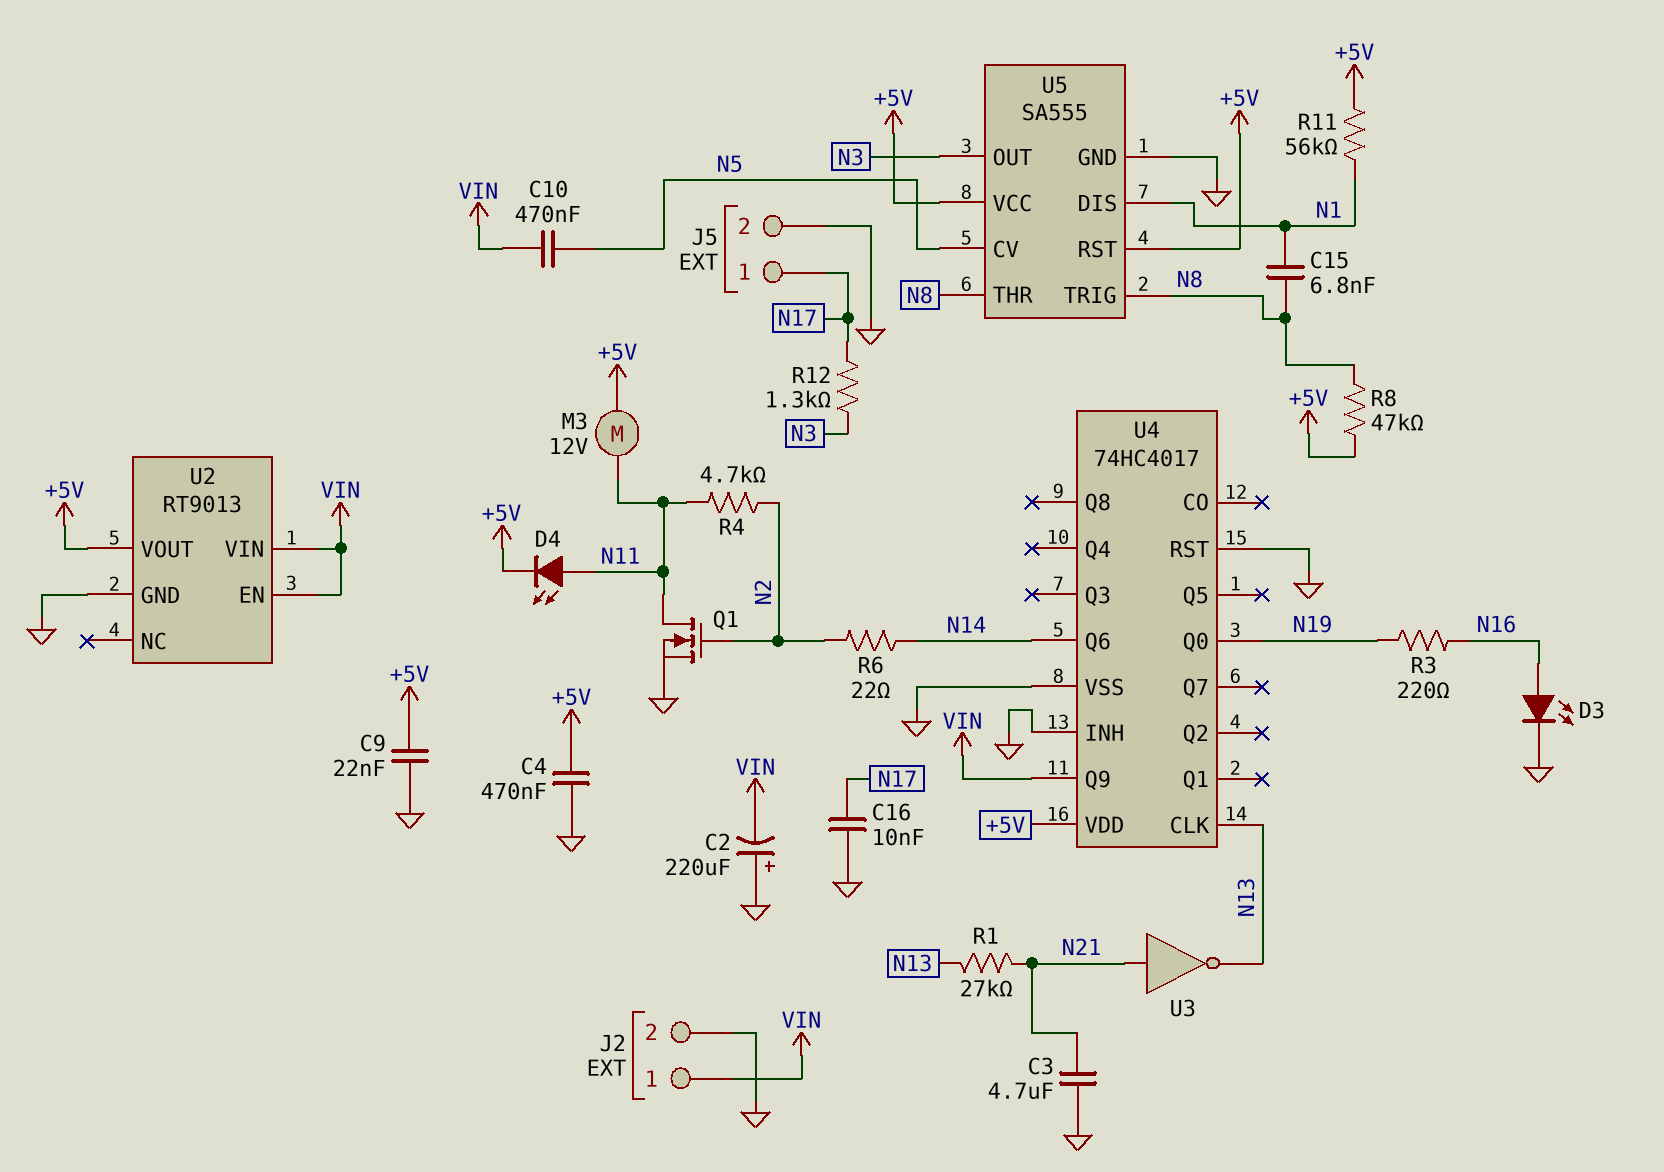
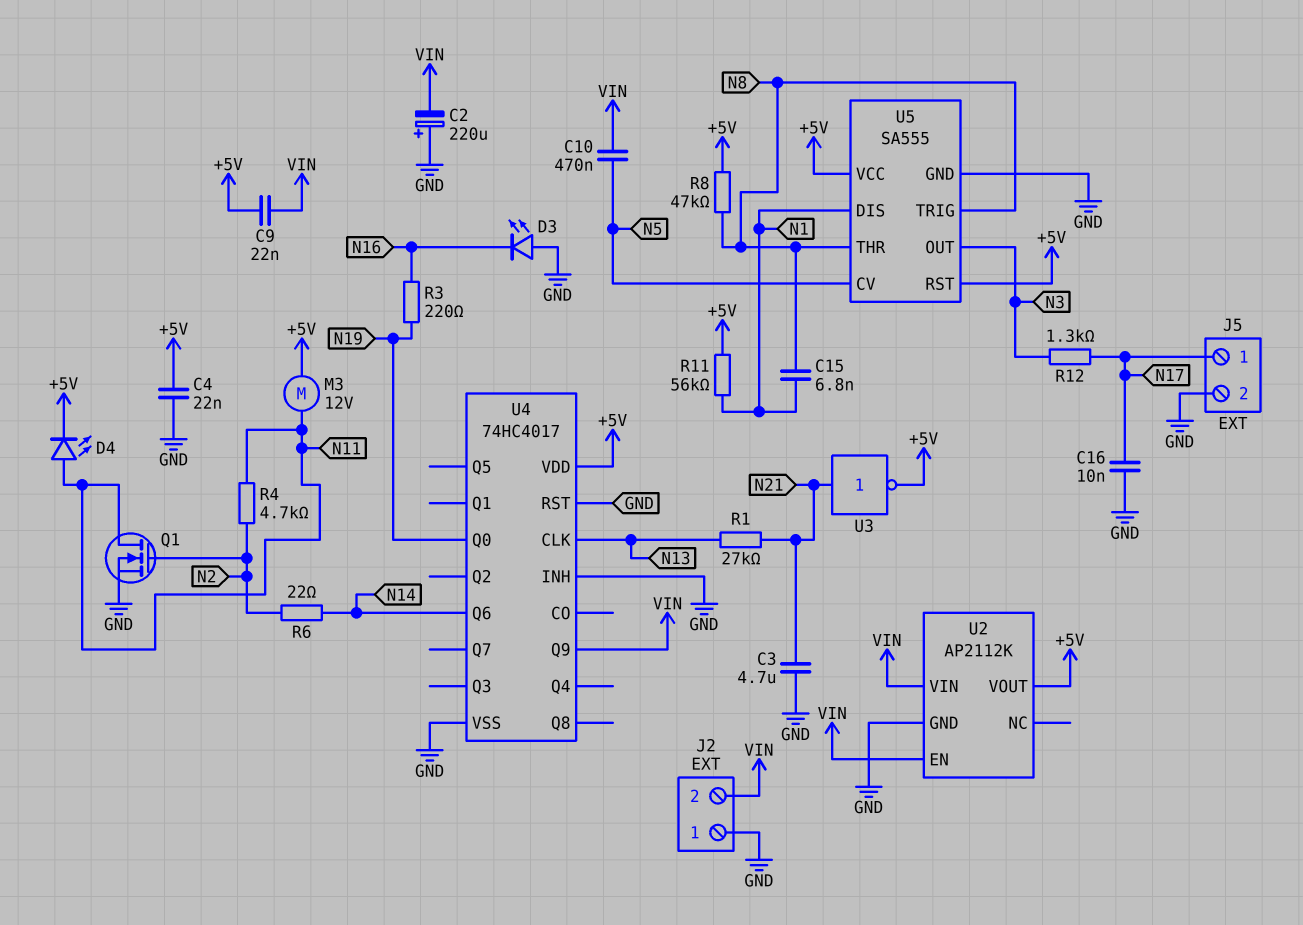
C4: 470nF (+5V, GND) -> 22nF (+5V, GND)
C9: 22nF (+5V, GND) -> 22nF (+5V, VIN)
D3: LED (A N16, K GND) -> LED (A GND, K N16)
J2 pin 1: VIN -> GND
J2 pin 2: GND -> VIN
U2: RT9013 -> AP2112K
U3: NOT (in N21, out N13) -> NOT (in N21, out +5V)

